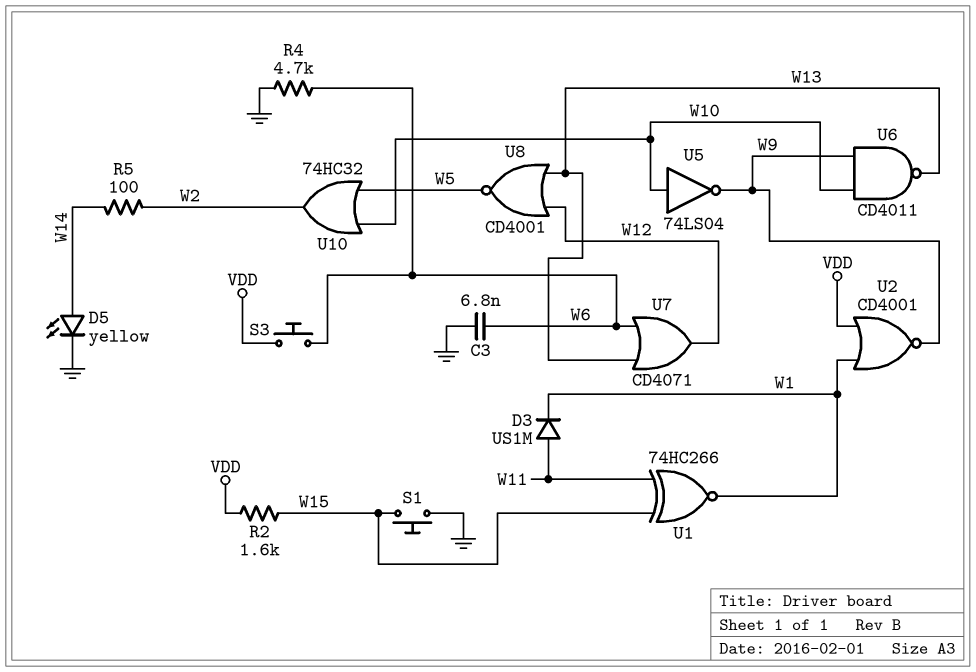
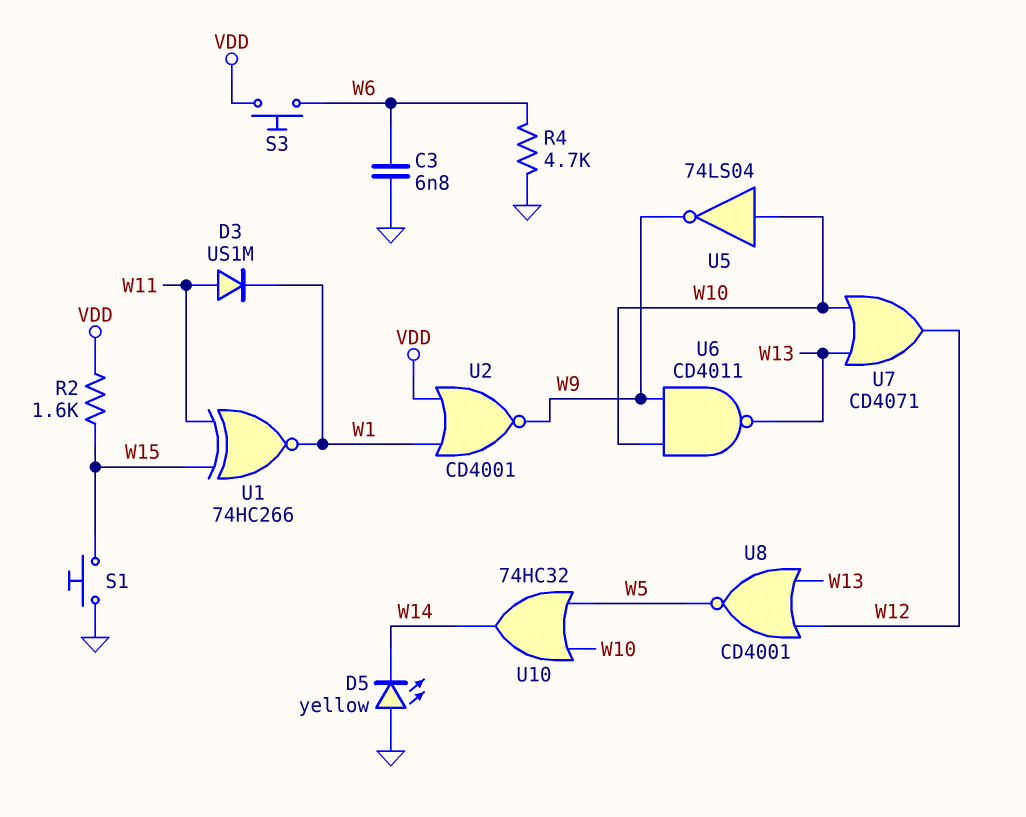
D5: LED yellow (A W14, K GND) -> LED yellow (A GND, K W14)
R5: 100 (W2, W14) -> none
U7: OR CD4071 (in W6, in W13, out W12) -> OR CD4071 (in W10, in W13, out W12)
U10: OR 74HC32 (in W5, in W10, out W2) -> OR 74HC32 (in W5, in W10, out W14)

